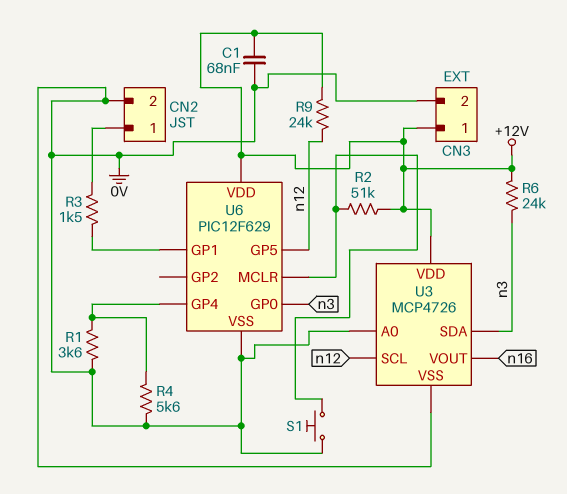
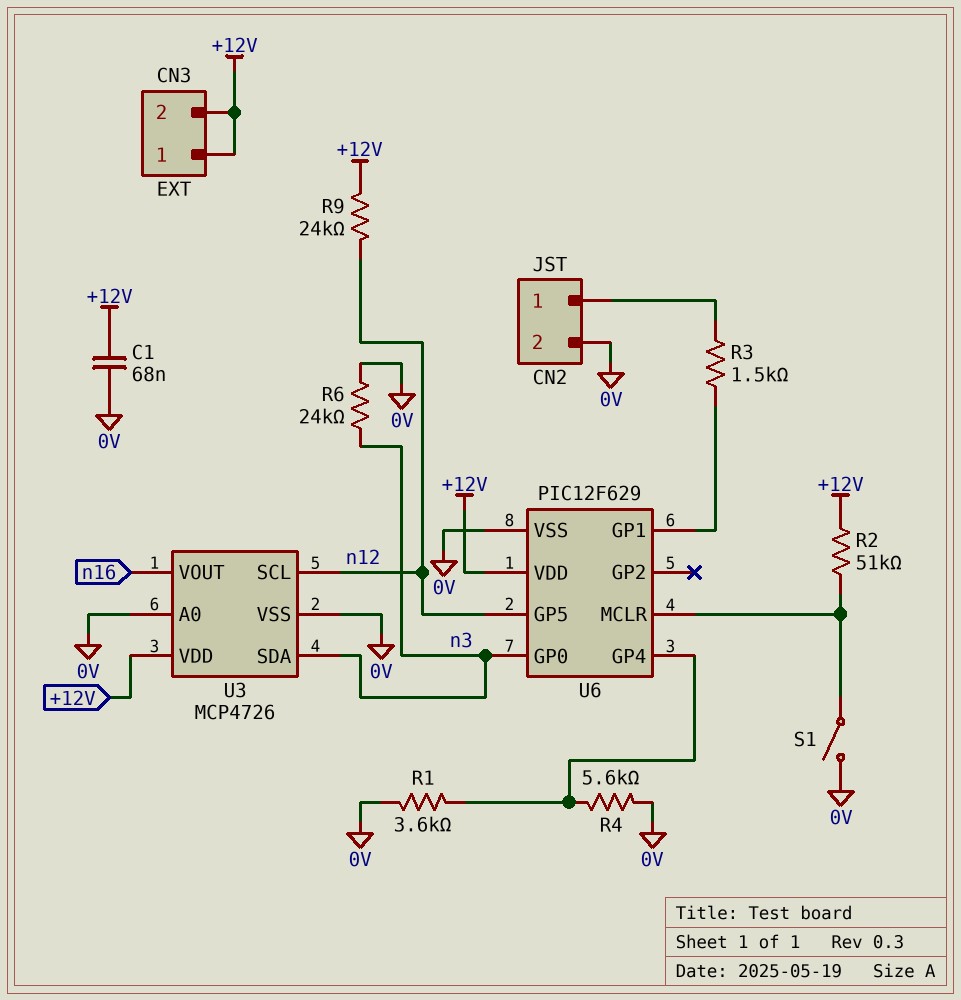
CN3 pin 2: 0V -> +12V
R6: 24k (+12V, n3) -> 24k (0V, n3)
S1: button (0V, U6/MCLR) -> switch (0V, U6/MCLR)

